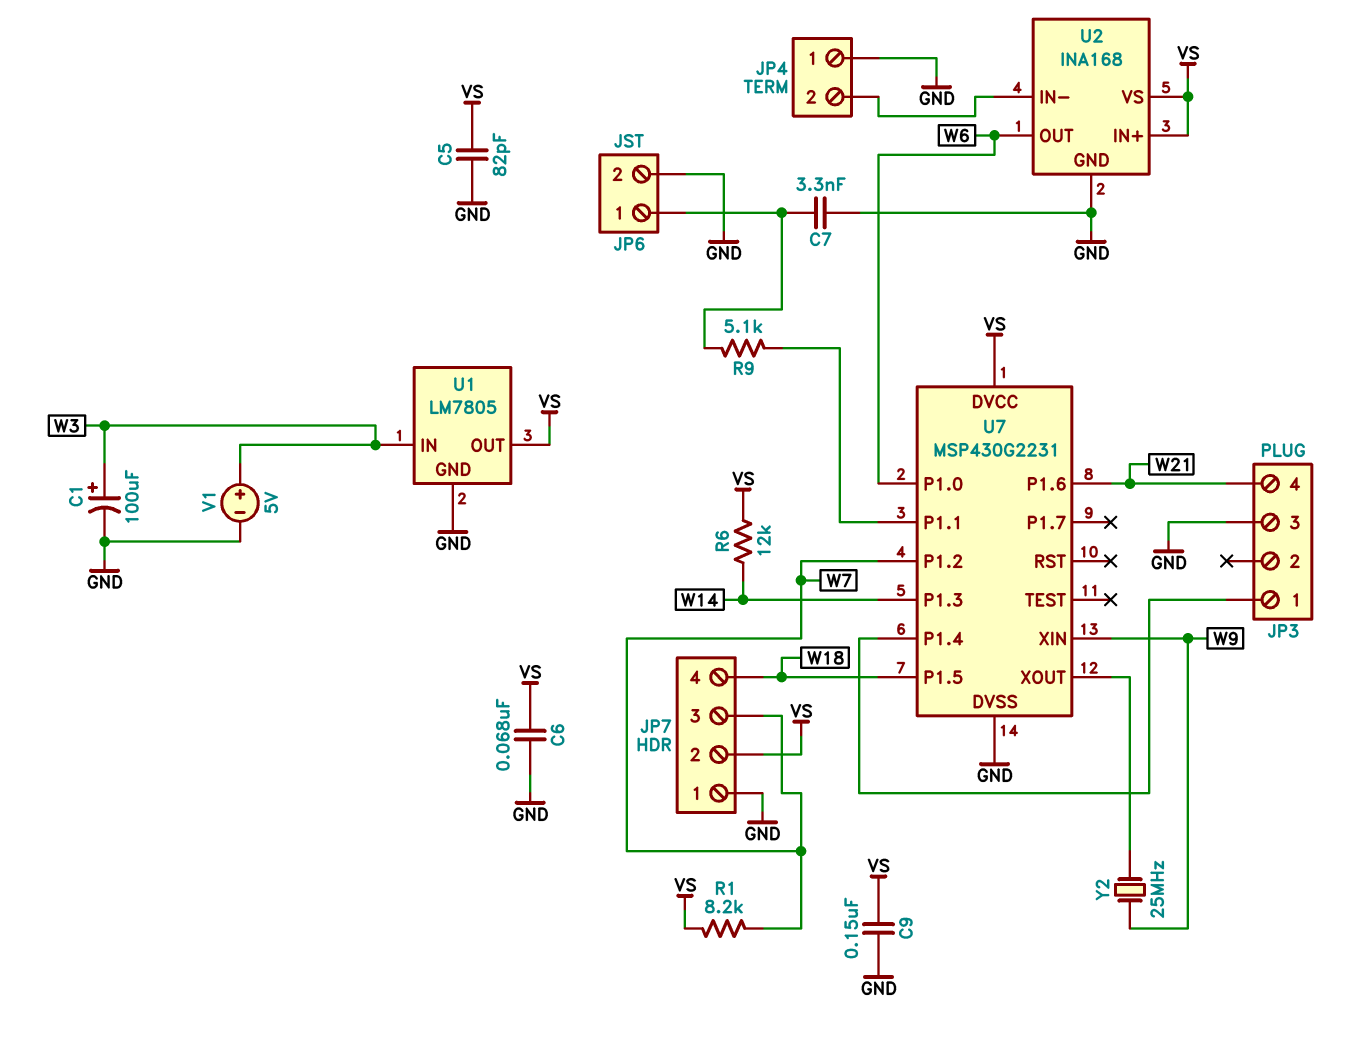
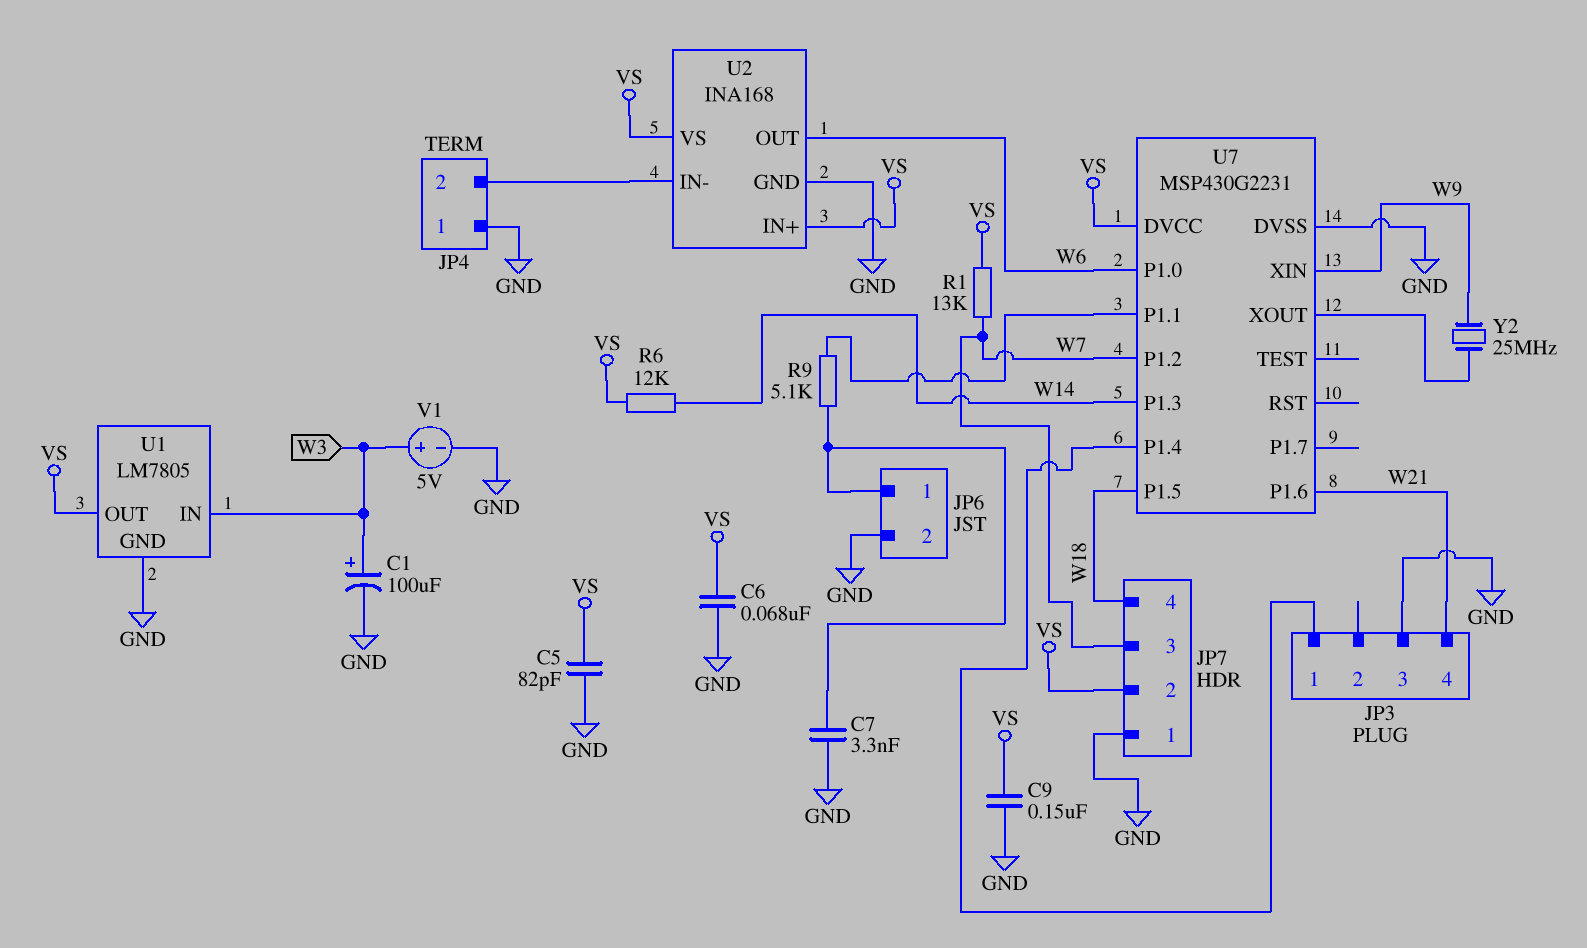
R1: 8.2k (VS, W7) -> 13k (VS, W7)

